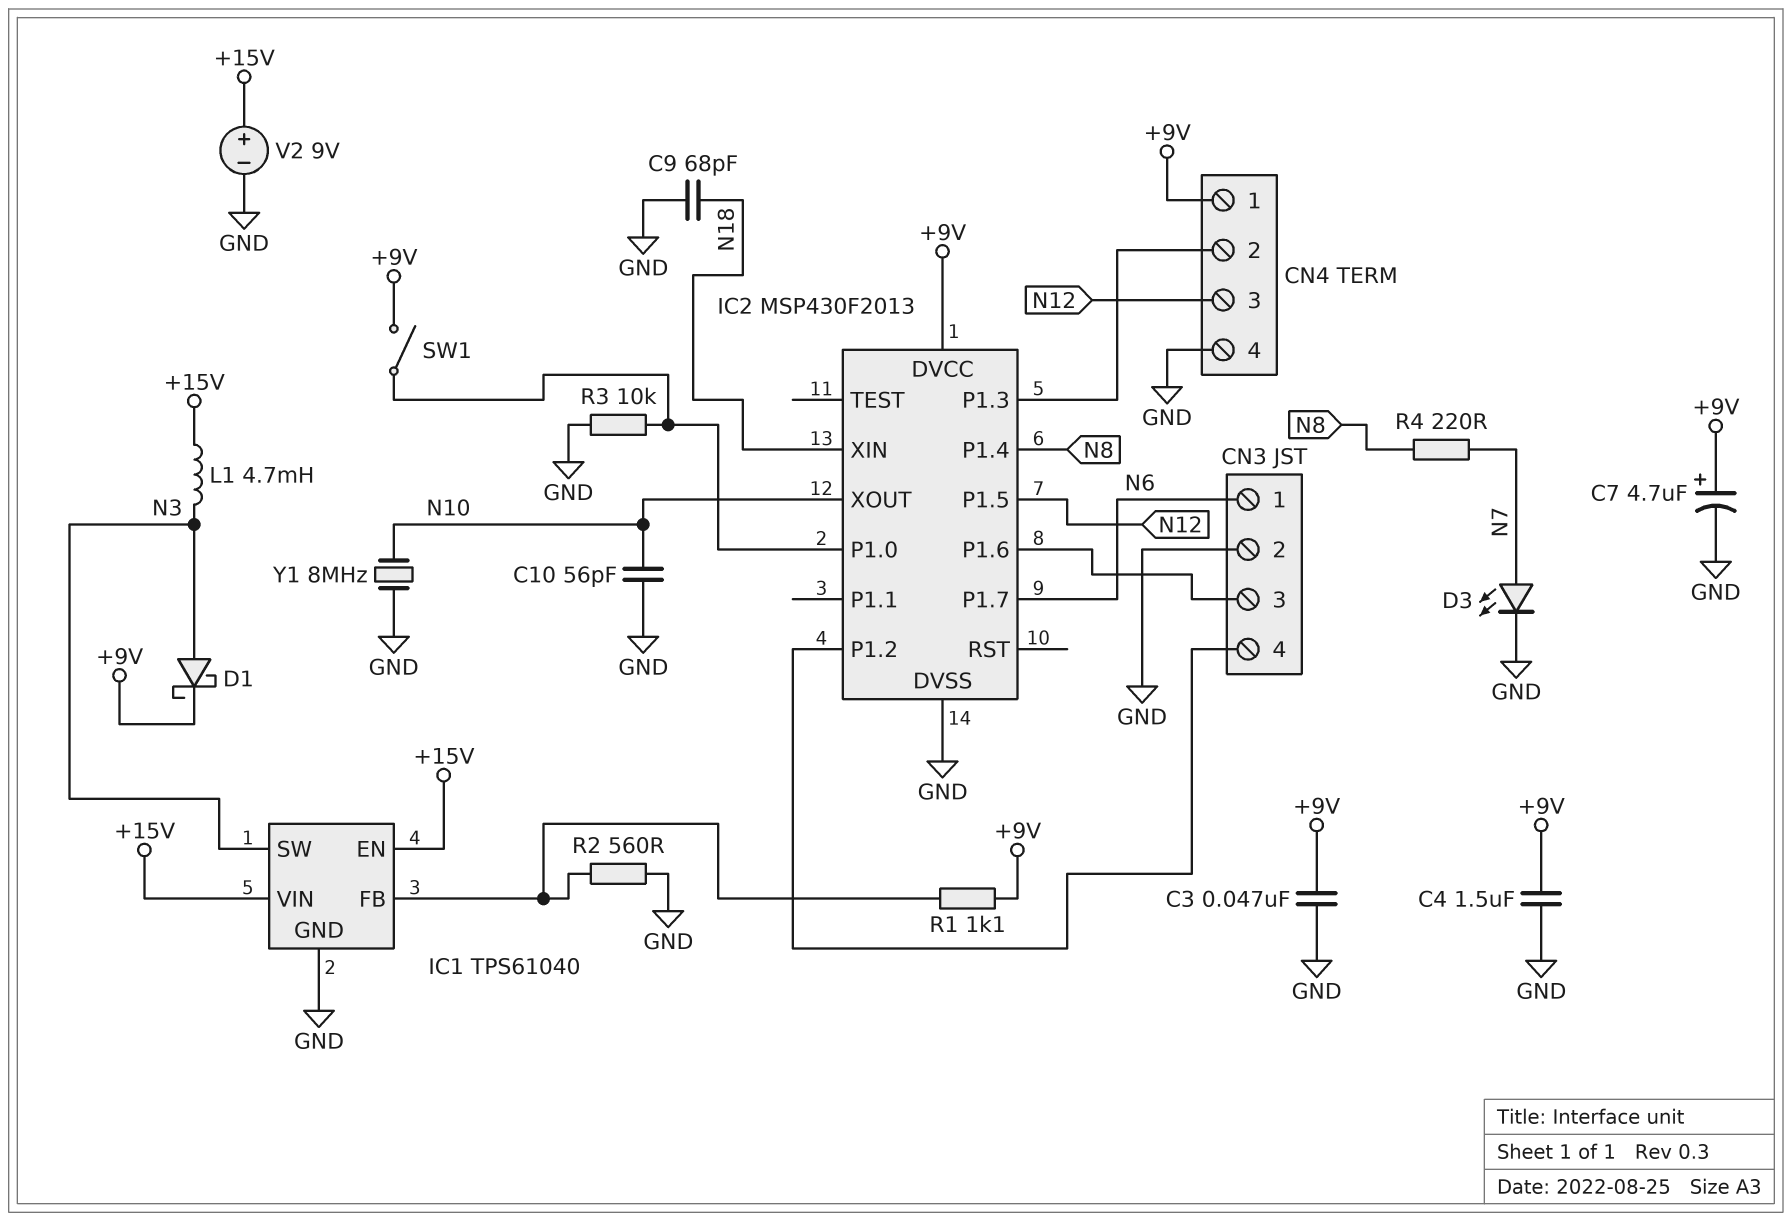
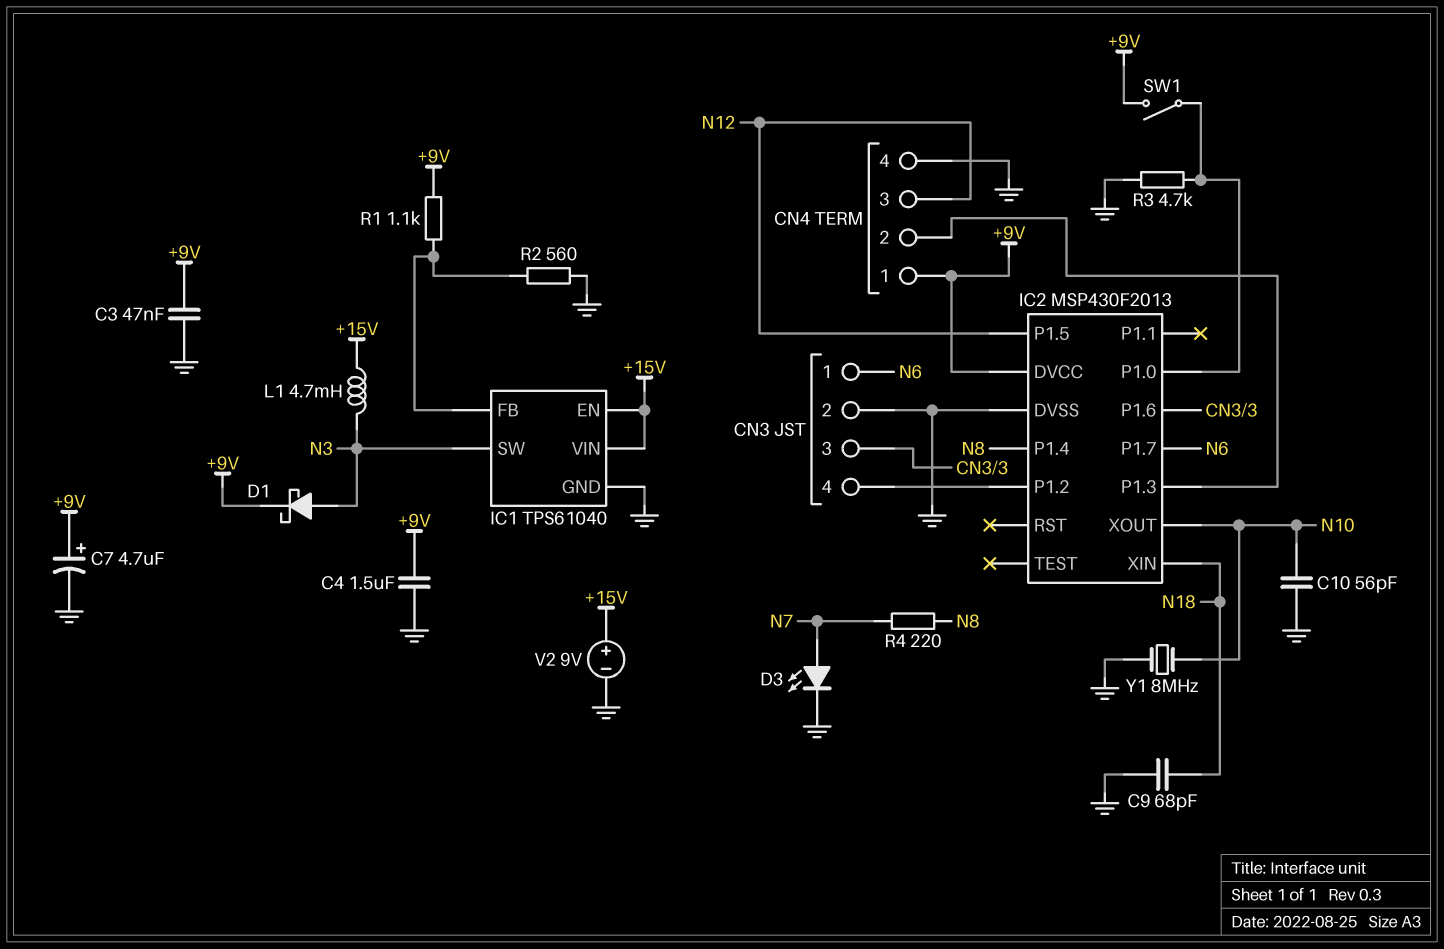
R3: 10k (GND, IC2/P1.0) -> 4.7k (GND, IC2/P1.0)

